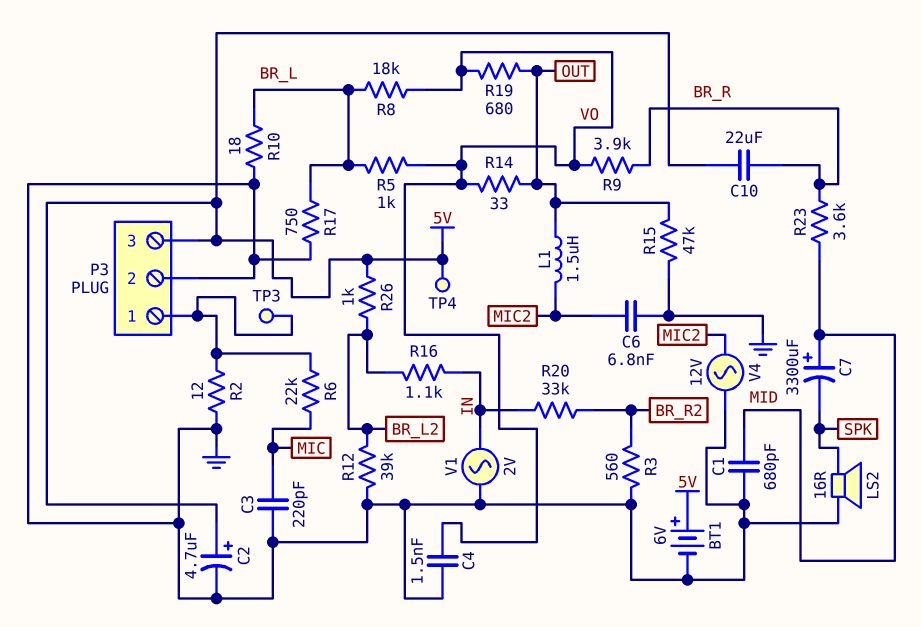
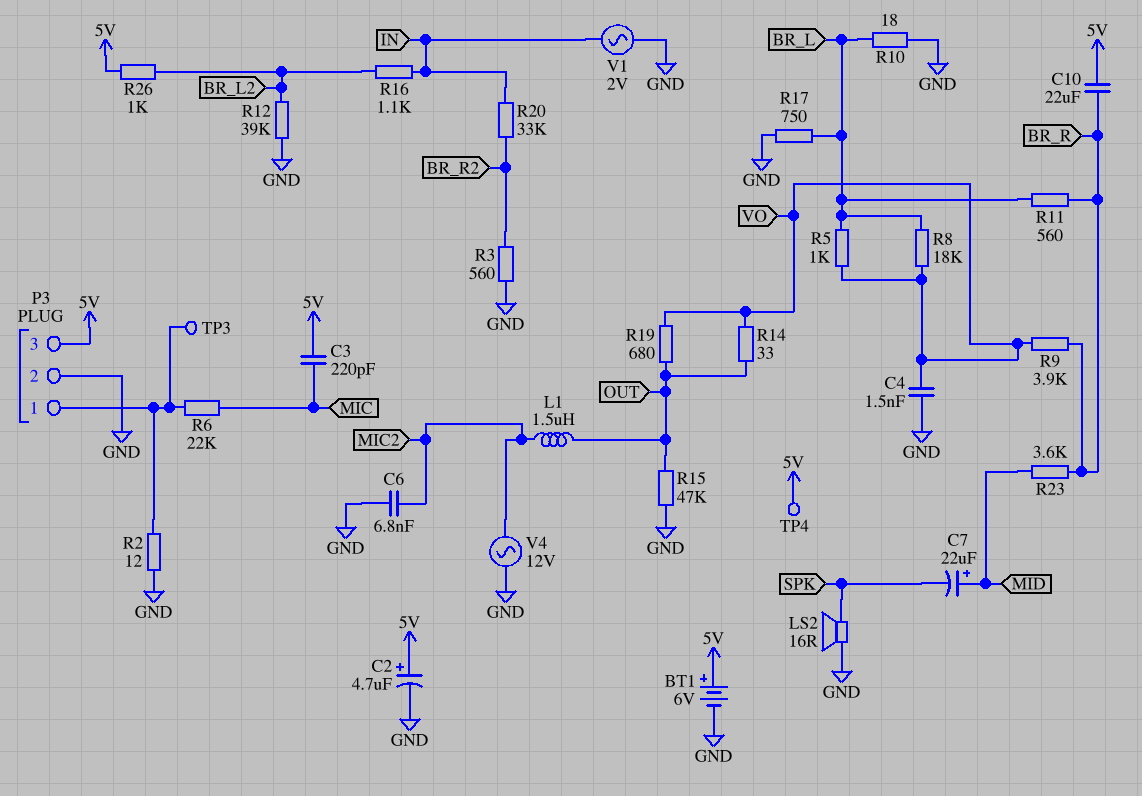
C1: 680pF (GND, MID) -> none
C3: 220pF (GND, MIC) -> 220pF (5V, MIC)
C7: 3300uF (plus MID, minus SPK) -> 22uF (plus MID, minus SPK)
R11: none -> 560 (BR_L, BR_R)

